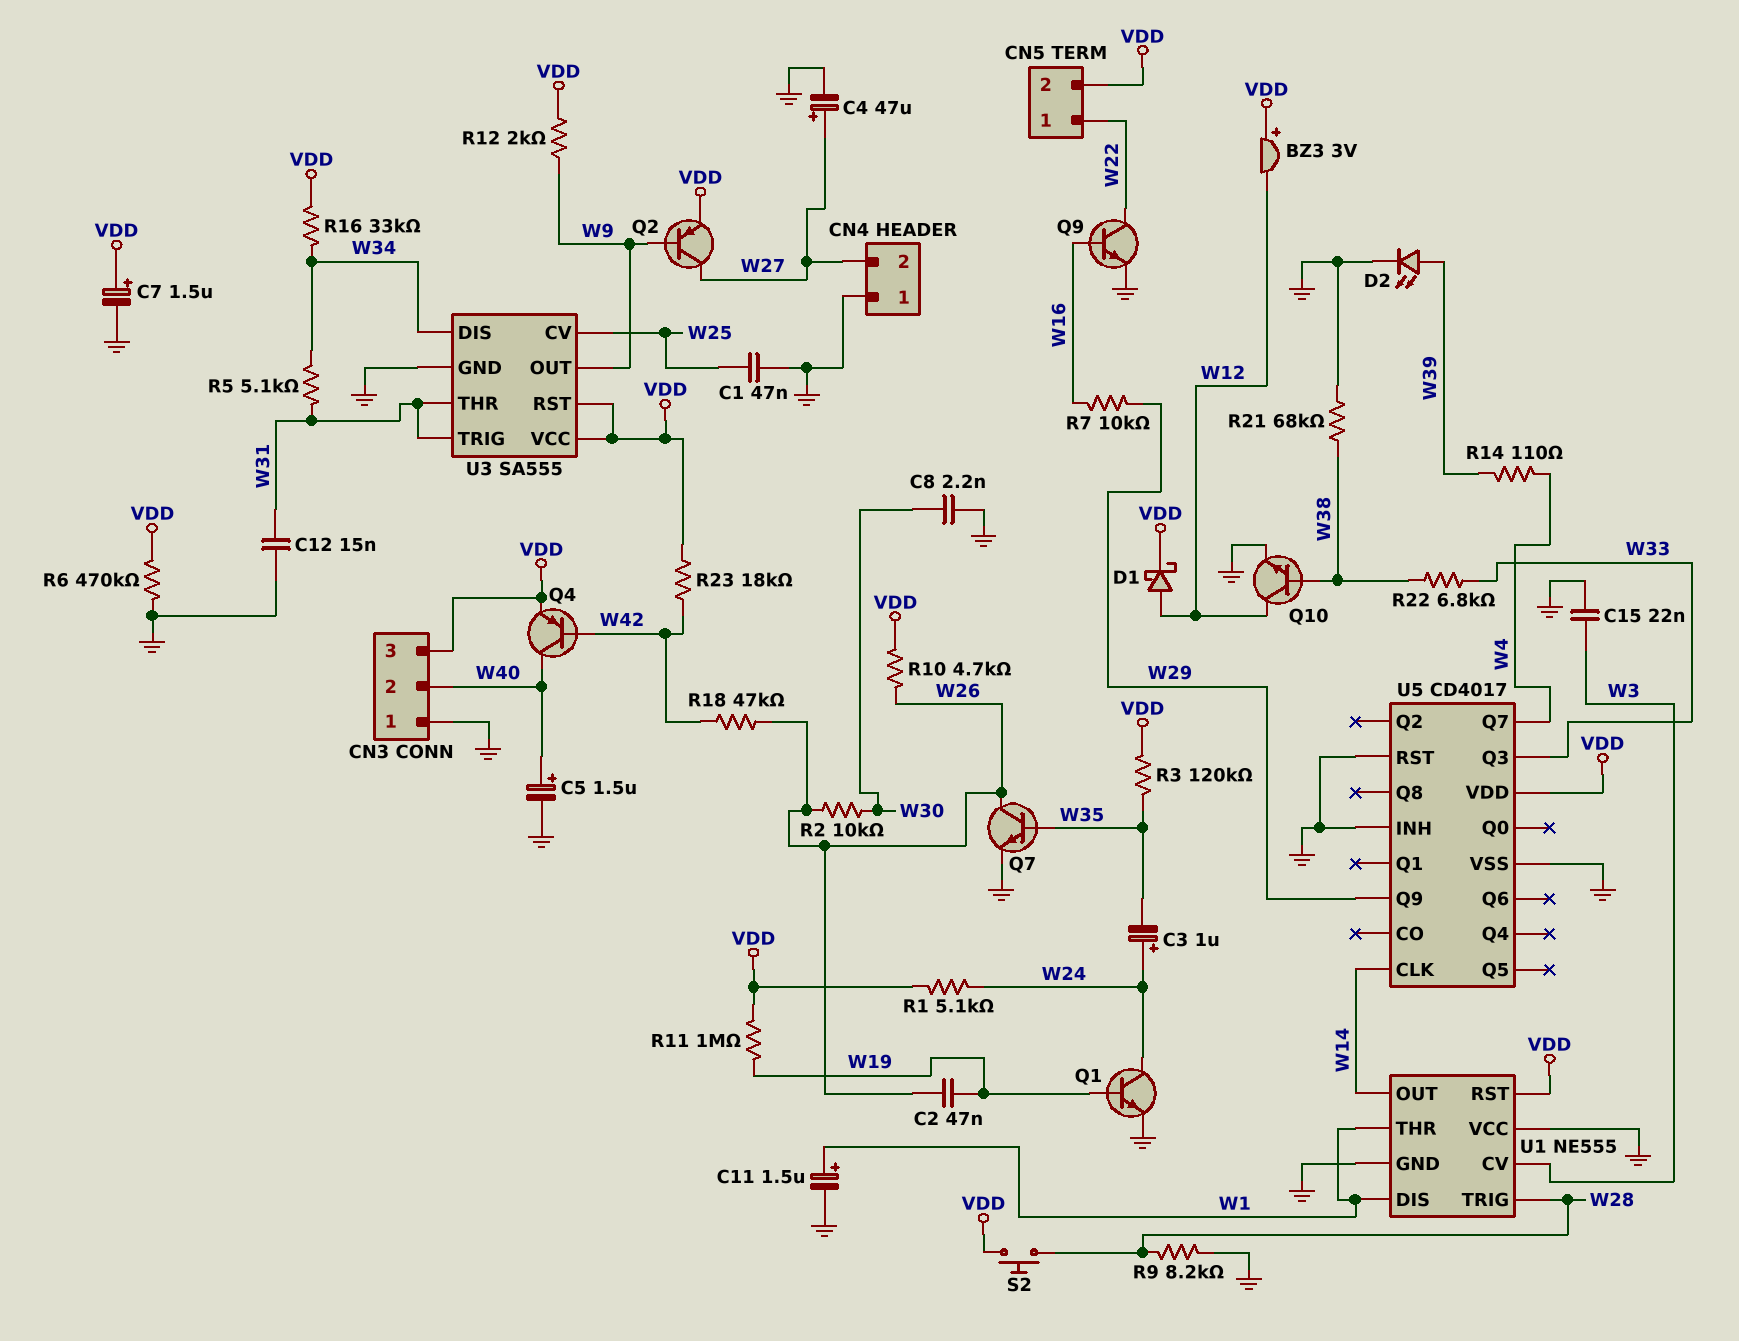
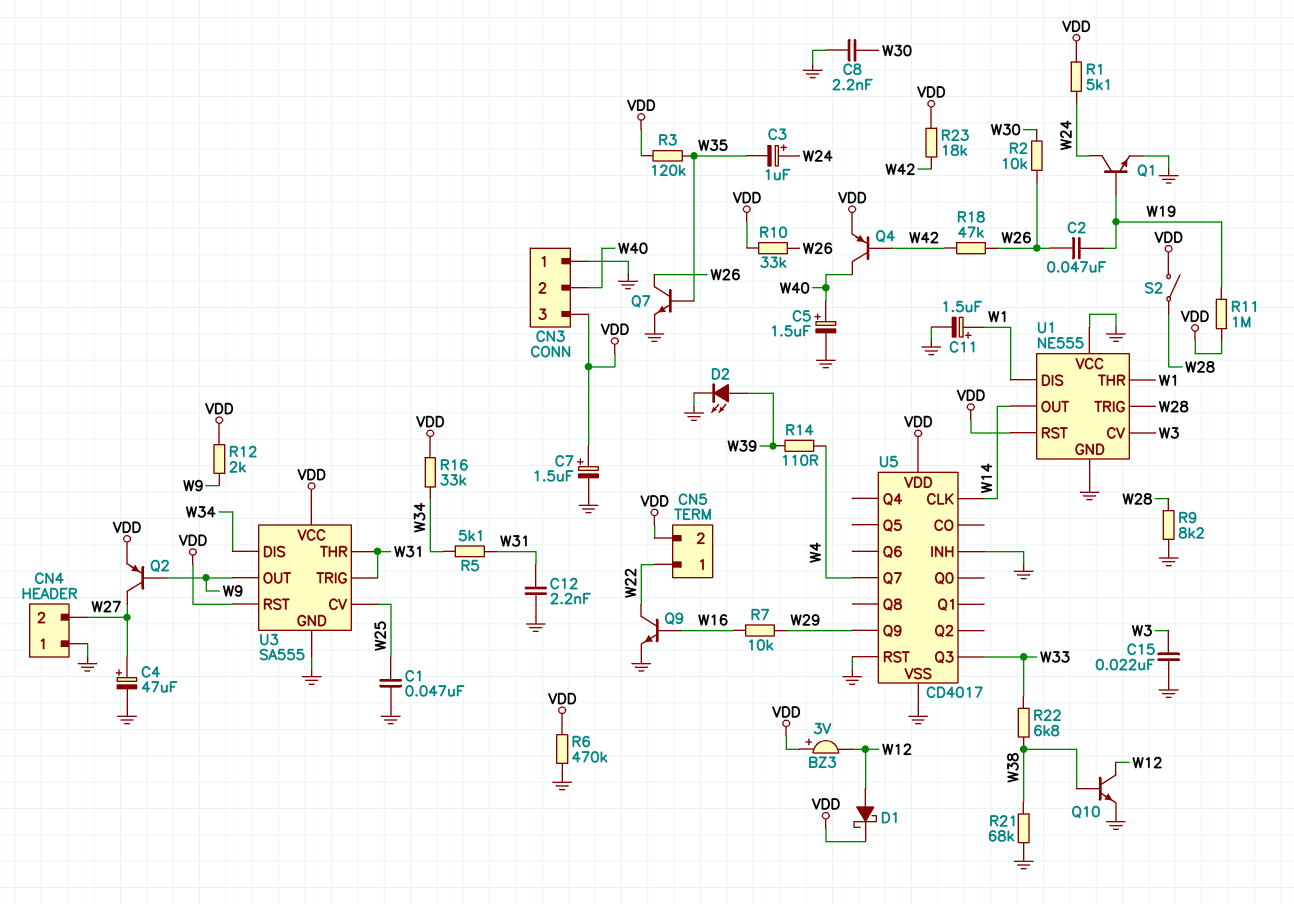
C12: 15nF (GND, W31) -> 2.2nF (GND, W31)
R10: 4.7k (VDD, W26) -> 33k (VDD, W26)
S2: button (VDD, W28) -> switch (VDD, W28)

